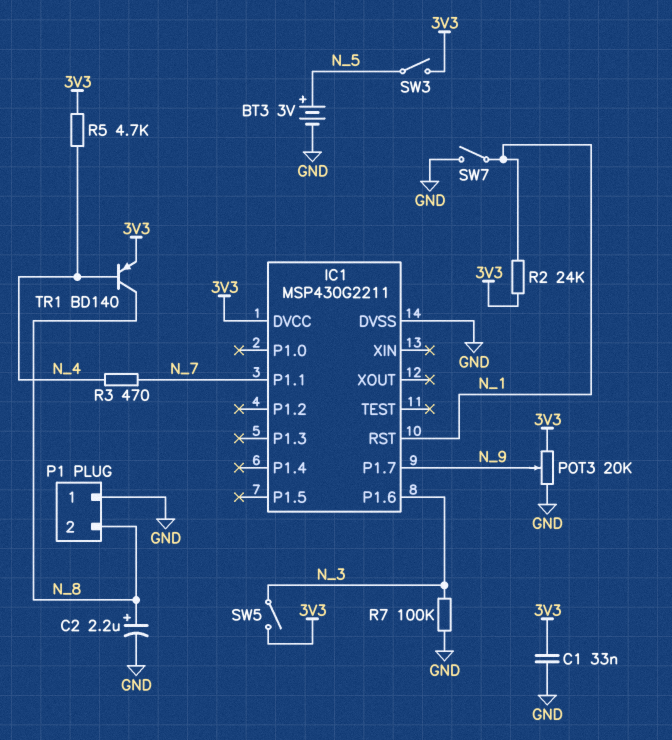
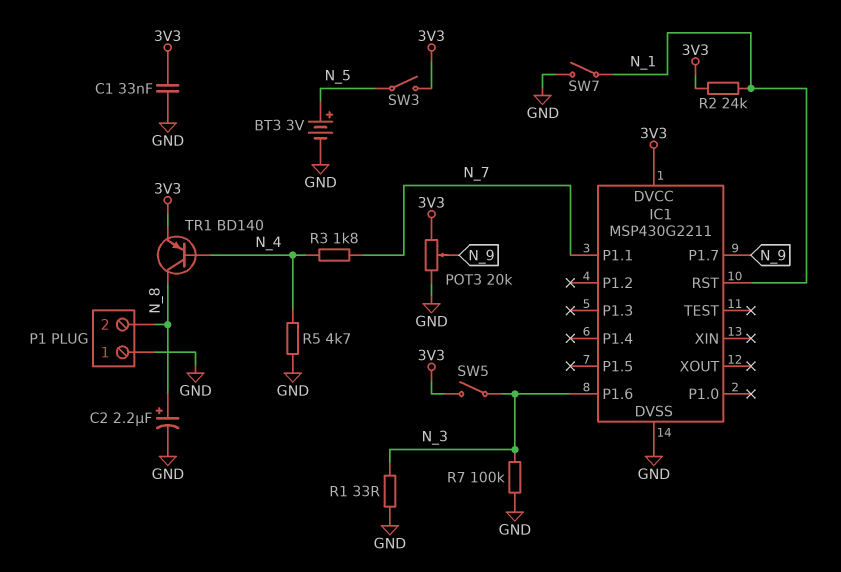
R1: none -> 33 (GND, N_3)
R3: 470 (N_4, N_7) -> 1.8k (N_4, N_7)
R5: 4.7k (3V3, N_4) -> 4.7k (GND, N_4)

